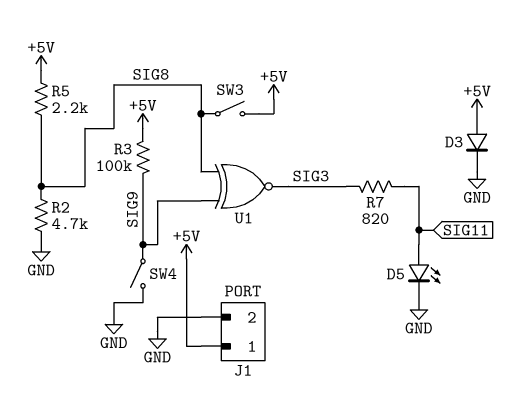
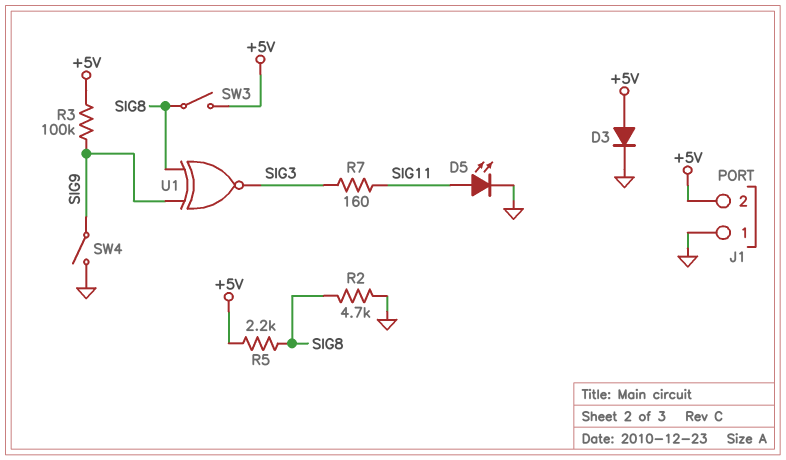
J1 pin 1: +5V -> GND
J1 pin 2: GND -> +5V
R7: 820 (SIG3, SIG11) -> 160 (SIG3, SIG11)

